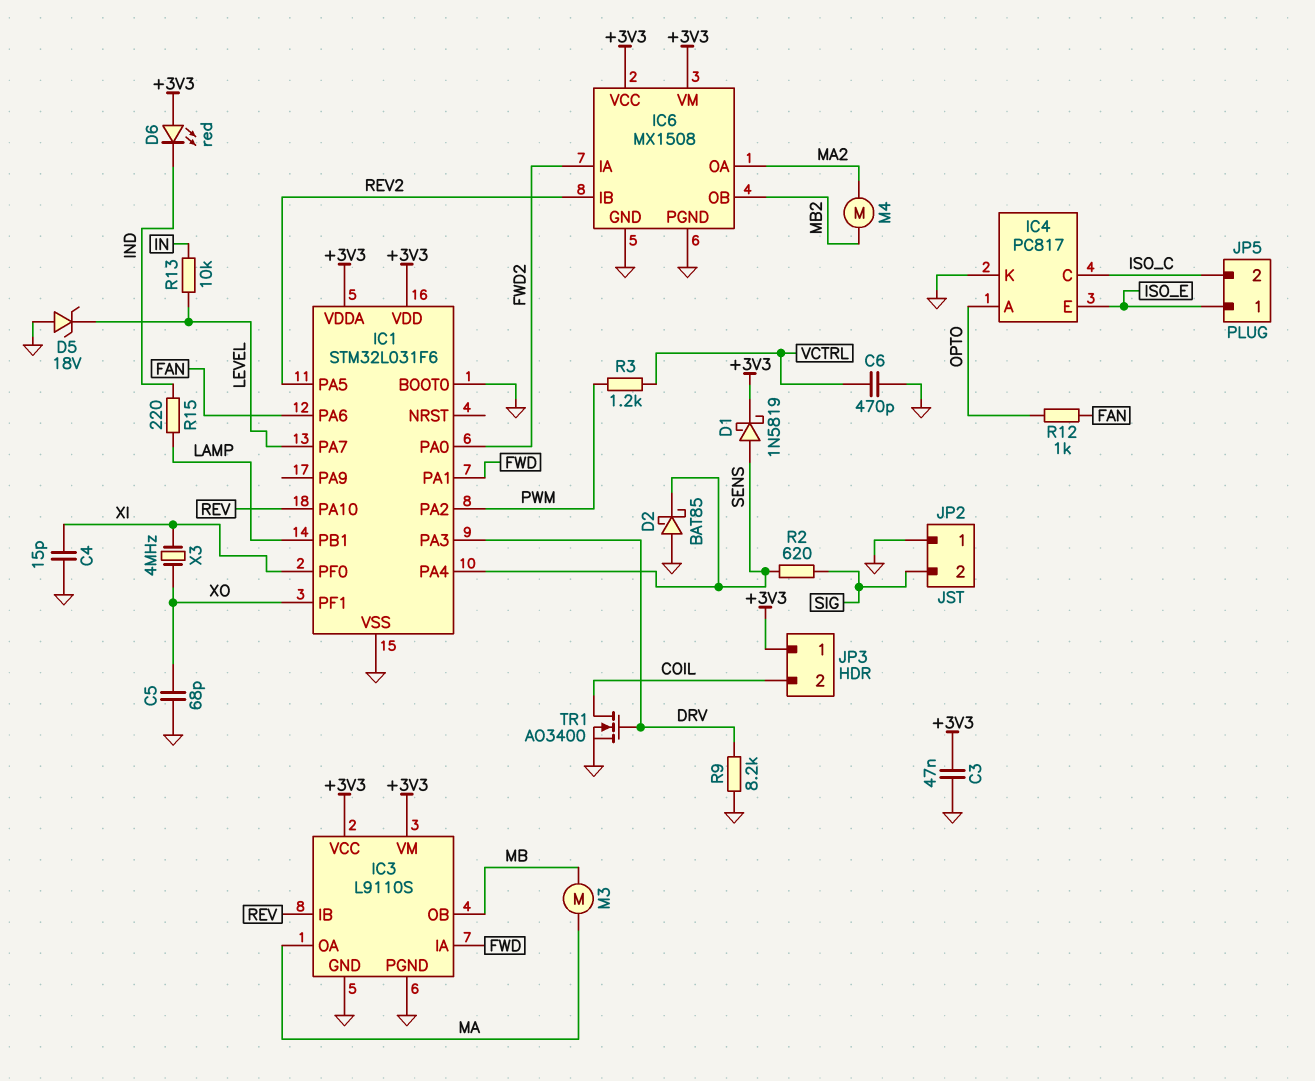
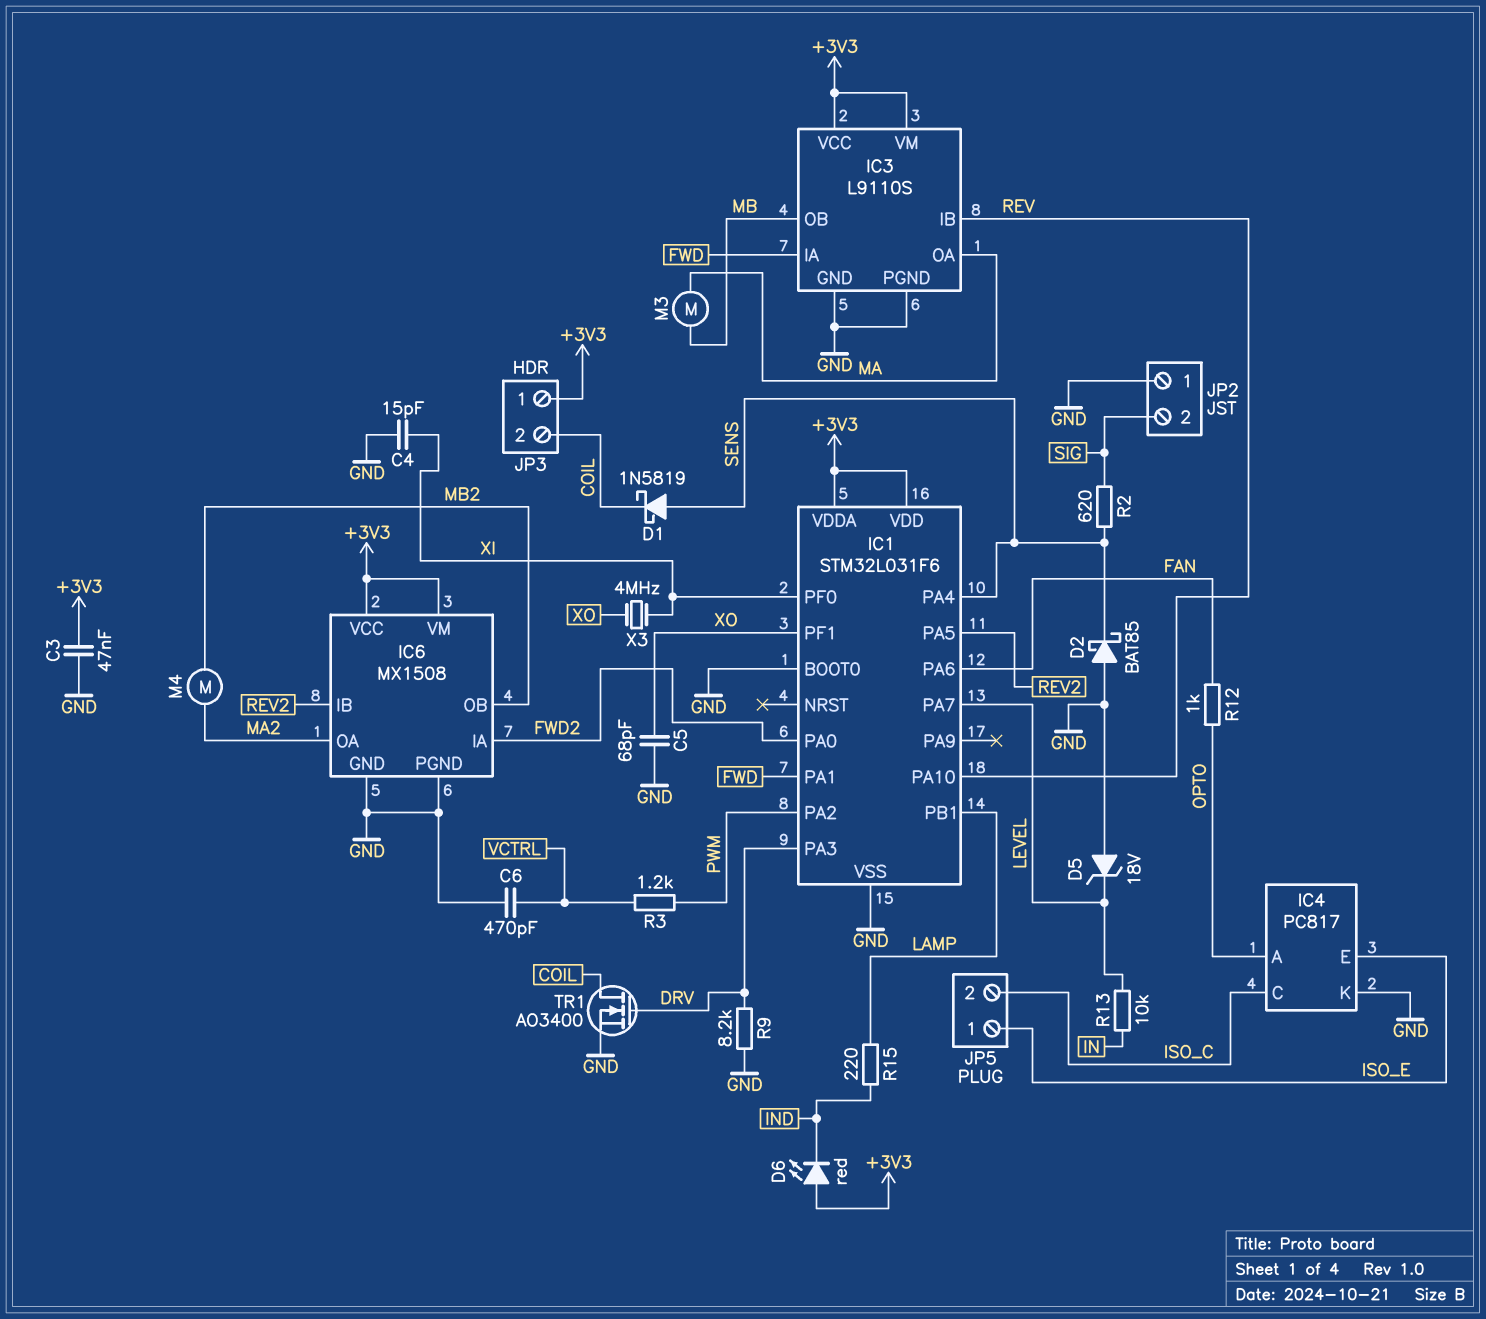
D1: schottky 1N5819 (A SENS, K +3V3) -> schottky 1N5819 (A SENS, K COIL)

